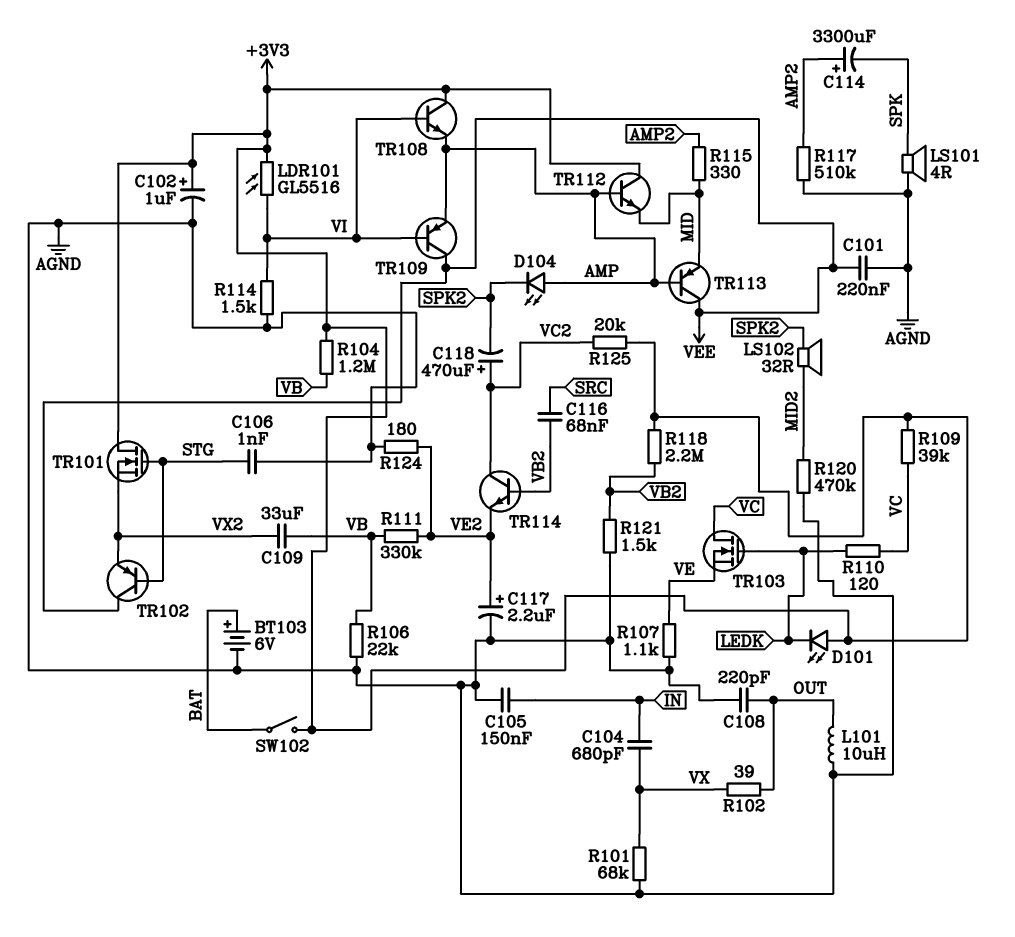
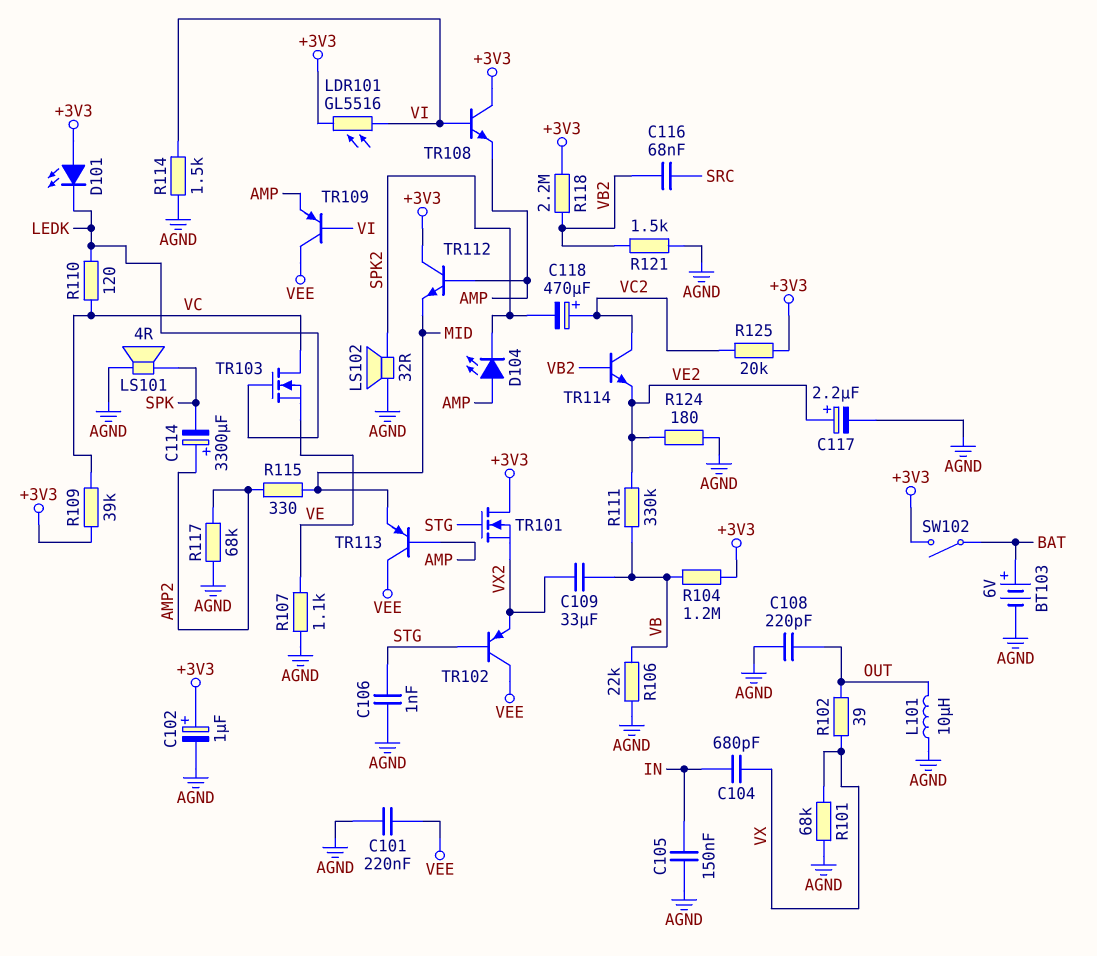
LS102: speaker 32R (MID2, SPK2) -> speaker 32R (AGND, SPK2)
R117: 510k (AGND, AMP2) -> 68k (AGND, AMP2)
R120: 470k (AGND, MID2) -> none

